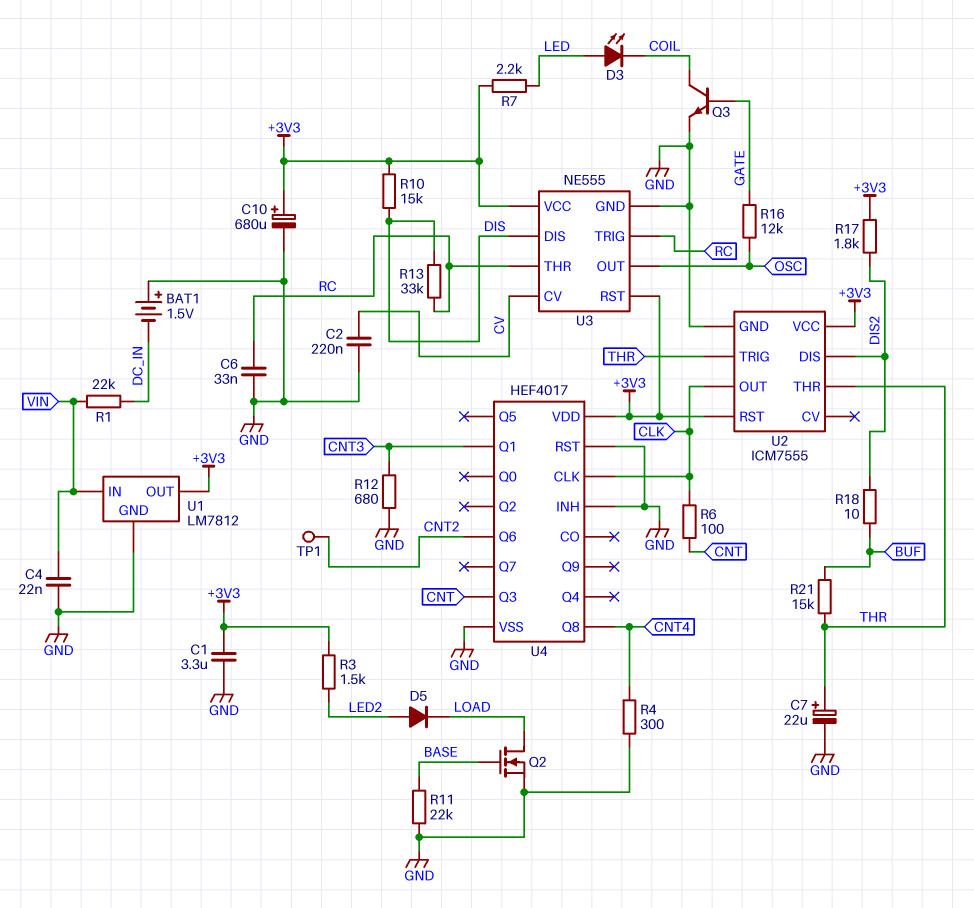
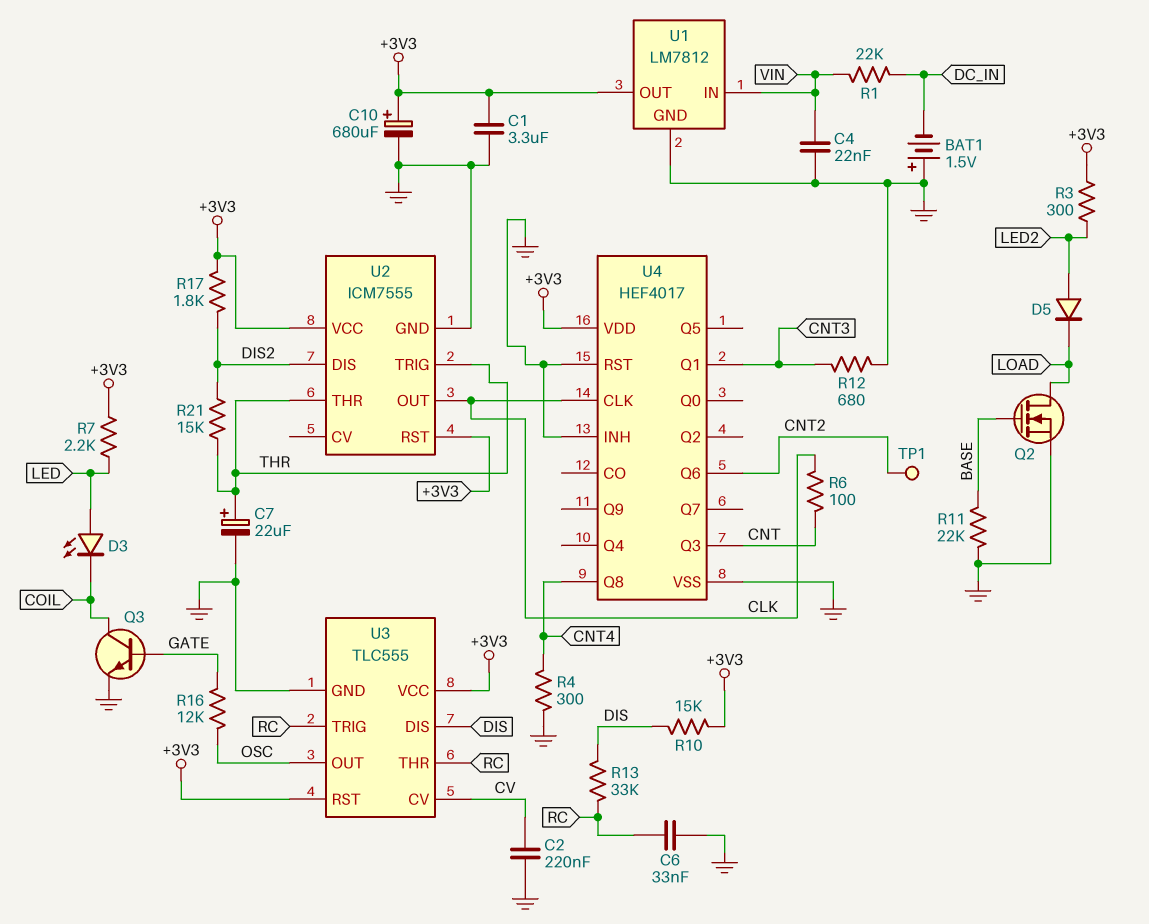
R3: 1.5k (+3V3, LED2) -> 300 (+3V3, LED2)
R18: 10 (BUF, DIS2) -> none
R21: 15k (BUF, THR) -> 15k (DIS2, THR)
U3: NE555 -> TLC555

